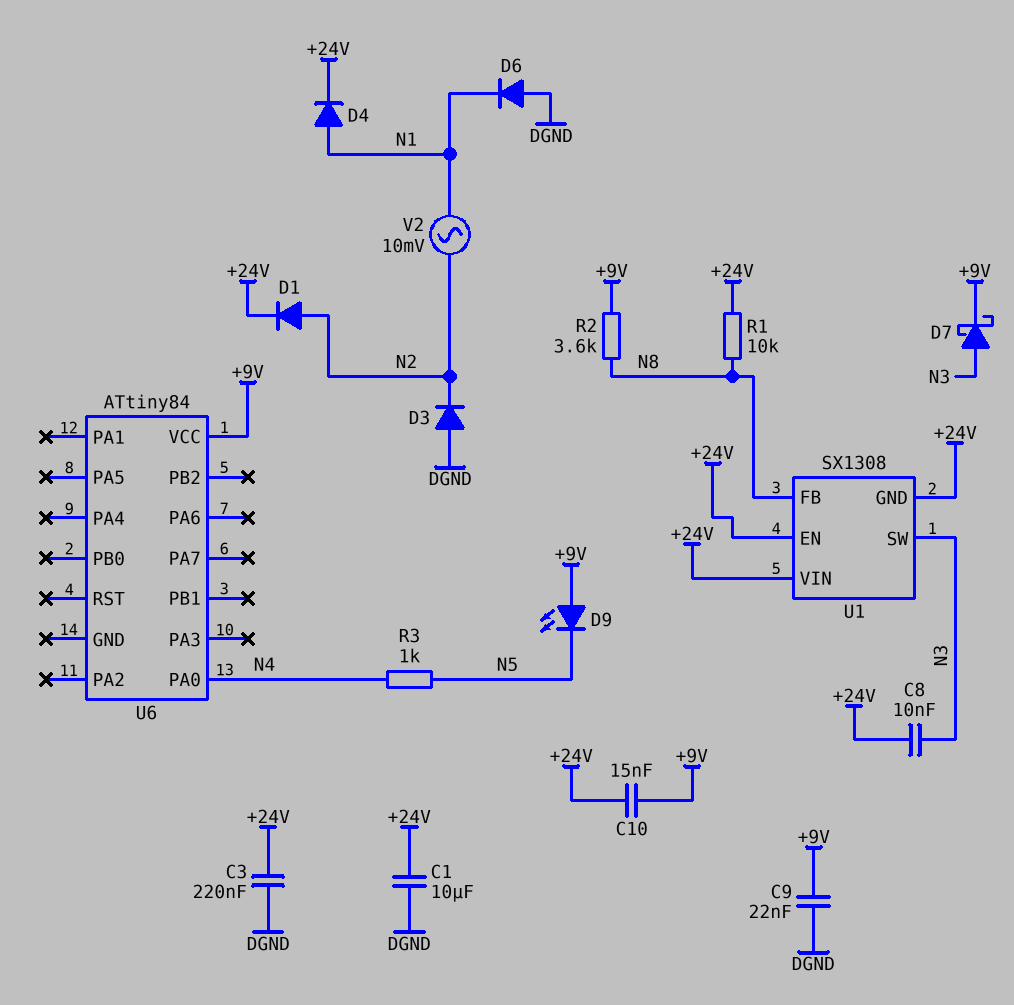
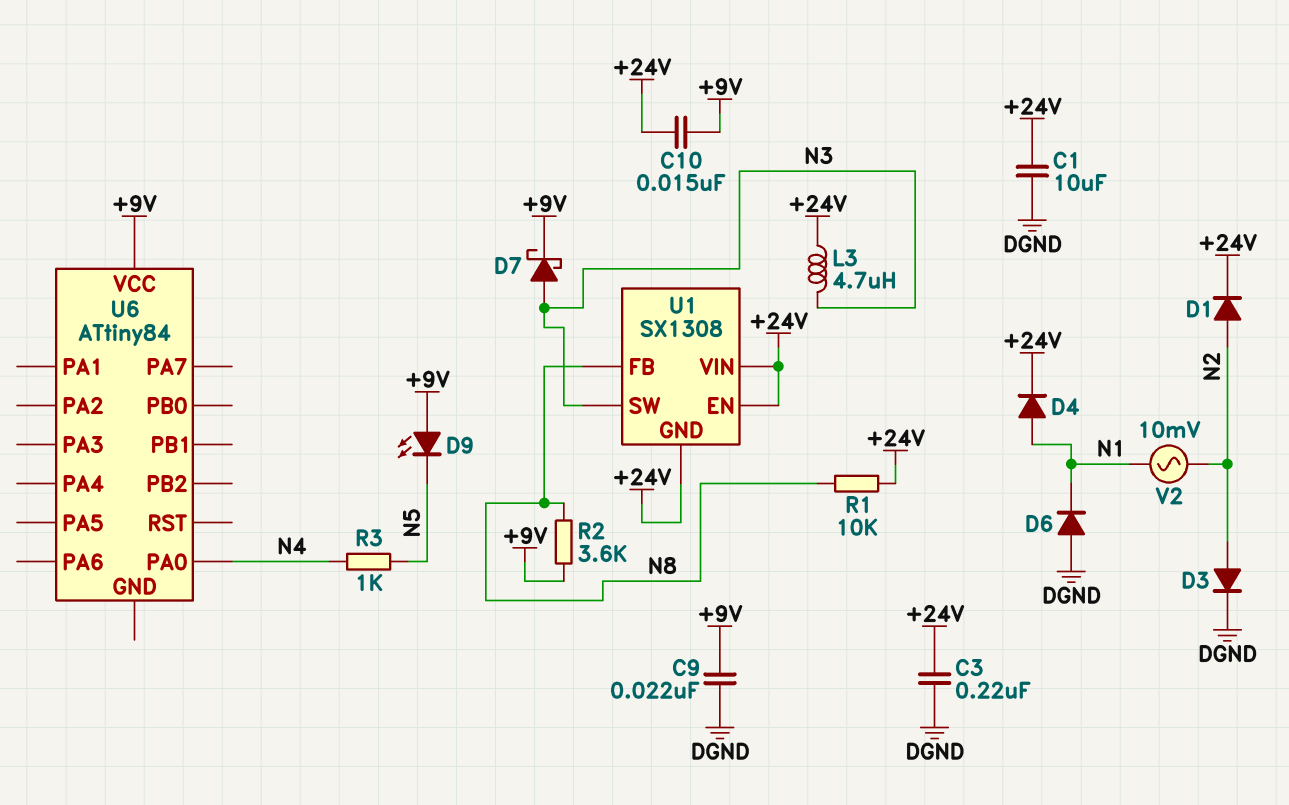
C8: 10nF (+24V, N3) -> none
D3: diode (A DGND, K N2) -> diode (A N2, K DGND)
L3: none -> 4.7uH (+24V, N3)

